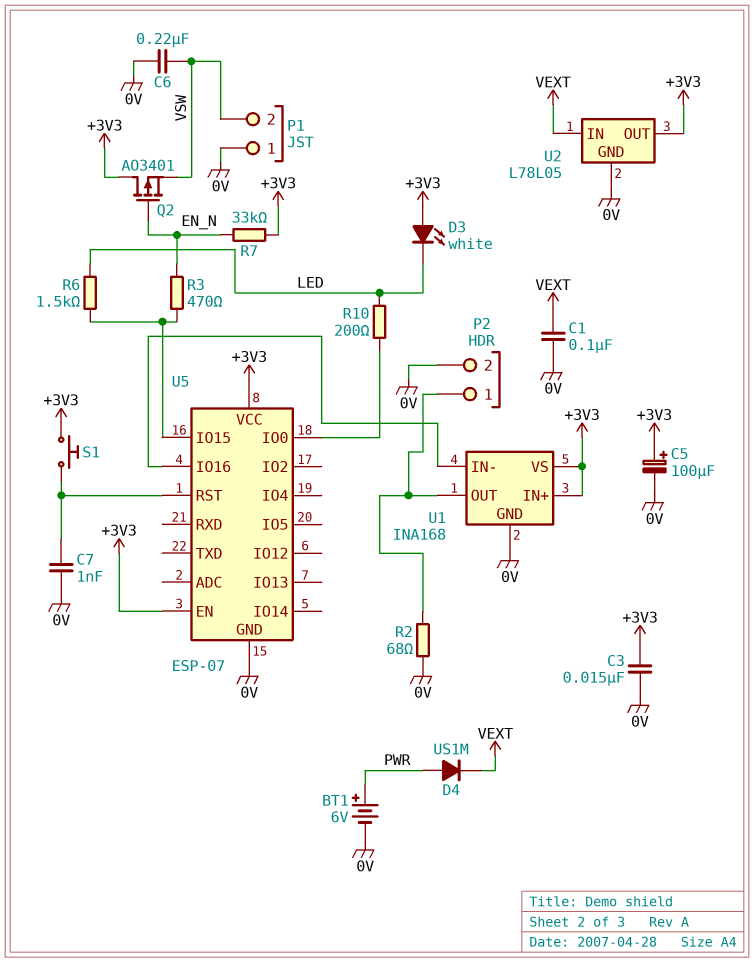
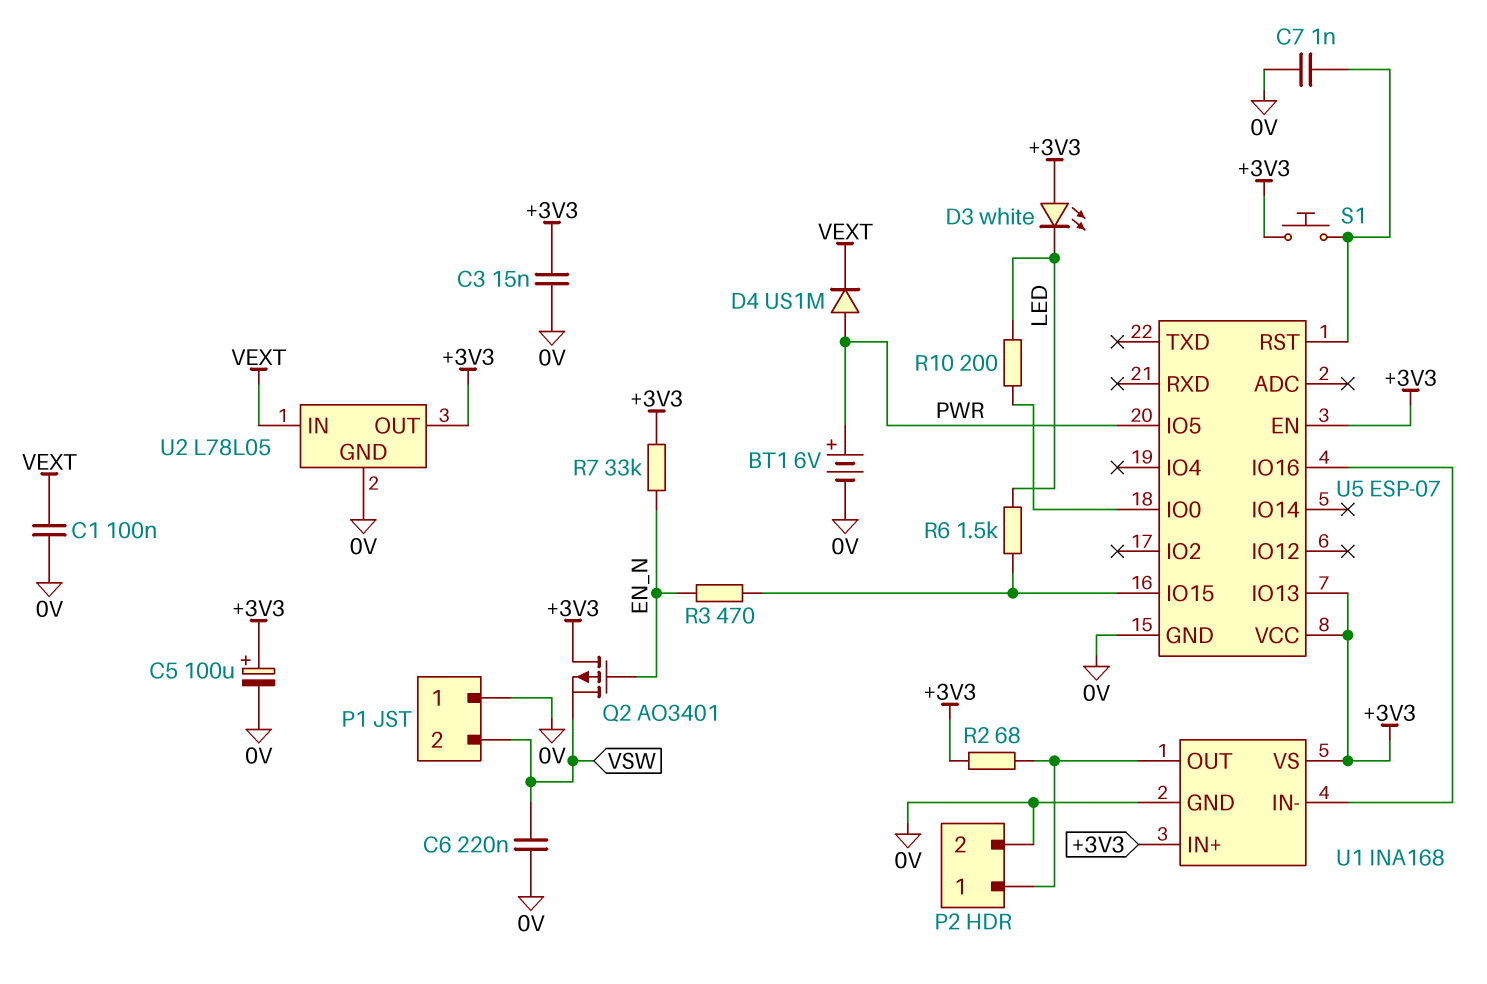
R2: 68 (0V, P2/1) -> 68 (+3V3, P2/1)
U5 pin IO5: none -> PWR
U5 pin IO13: none -> +3V3

